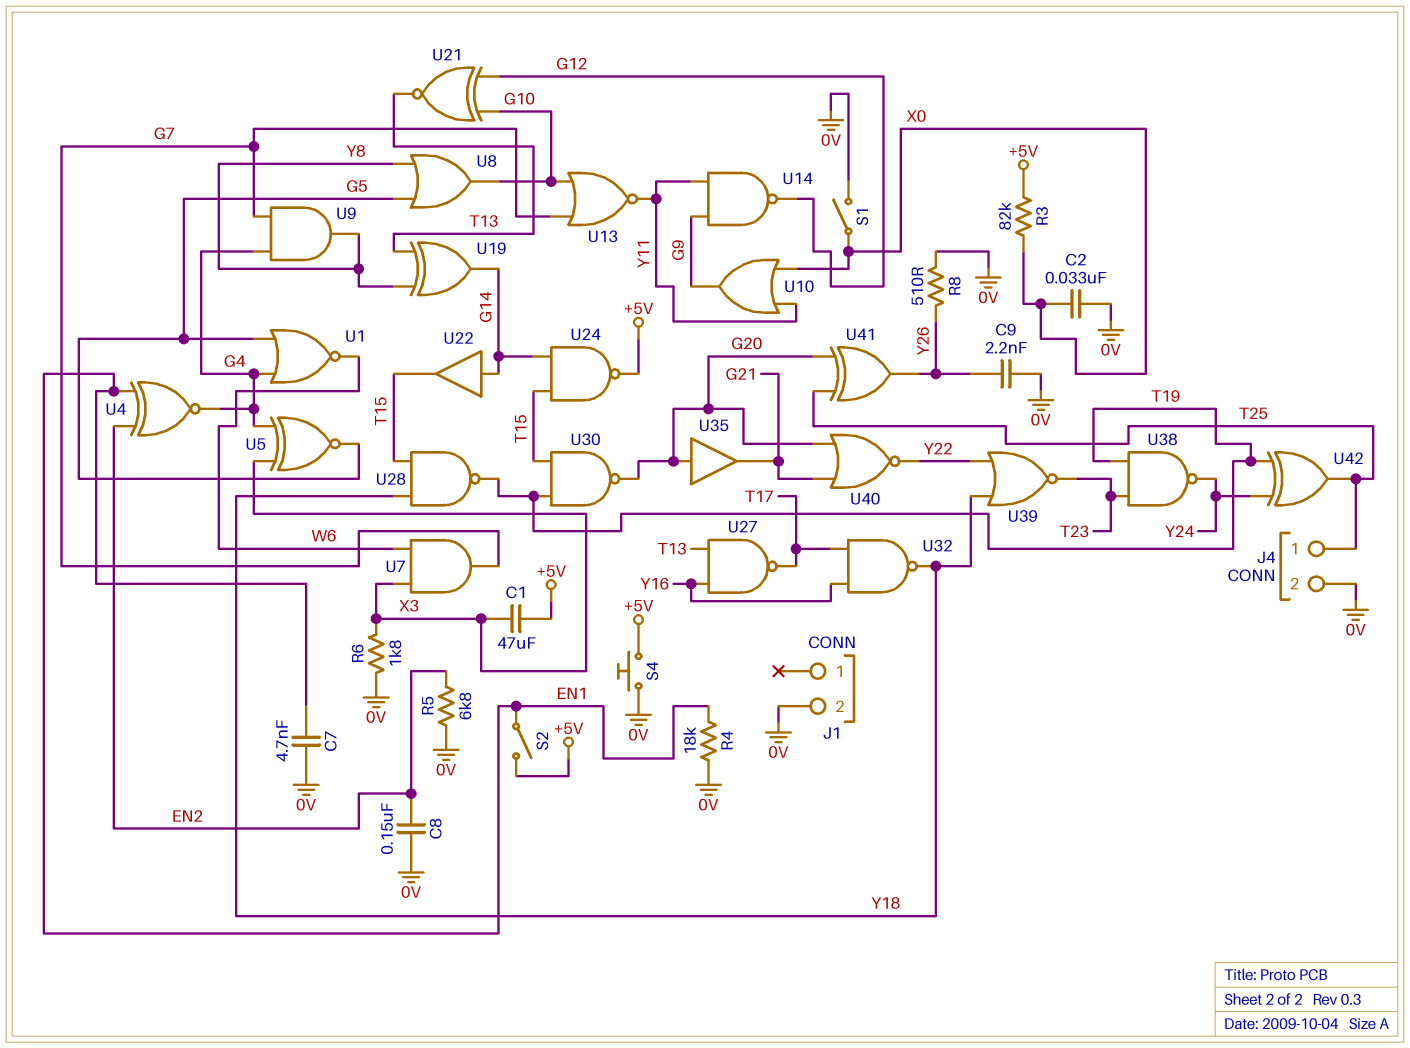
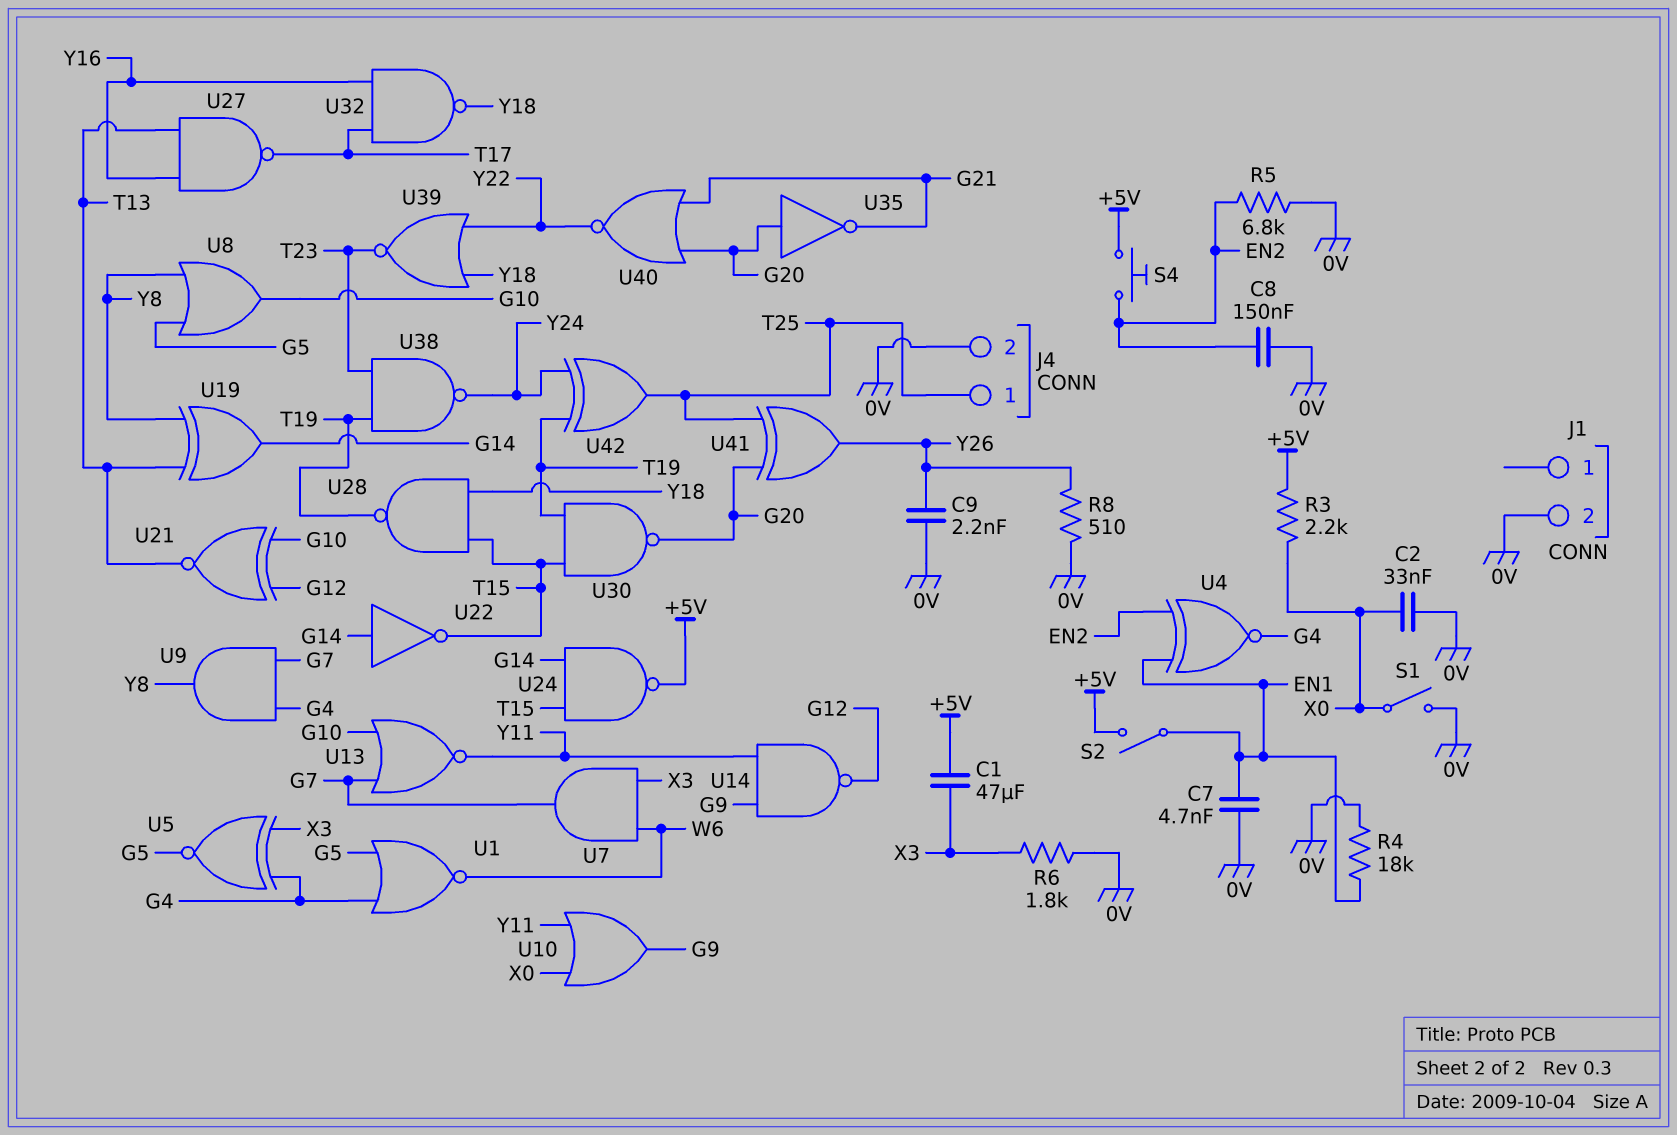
R3: 82k (+5V, X0) -> 2.2k (+5V, X0)
S4: button (+5V, 0V) -> button (+5V, EN2)
U22: buffer (in G14, out T15) -> NOT (in G14, out T15)
U35: buffer (in G20, out G21) -> NOT (in G20, out G21)

